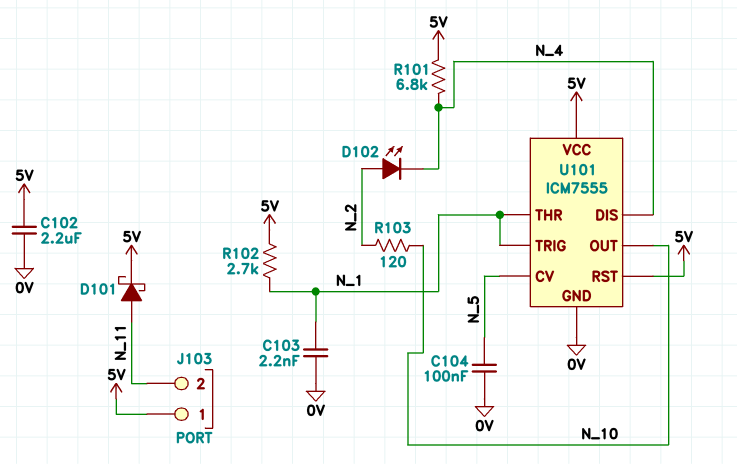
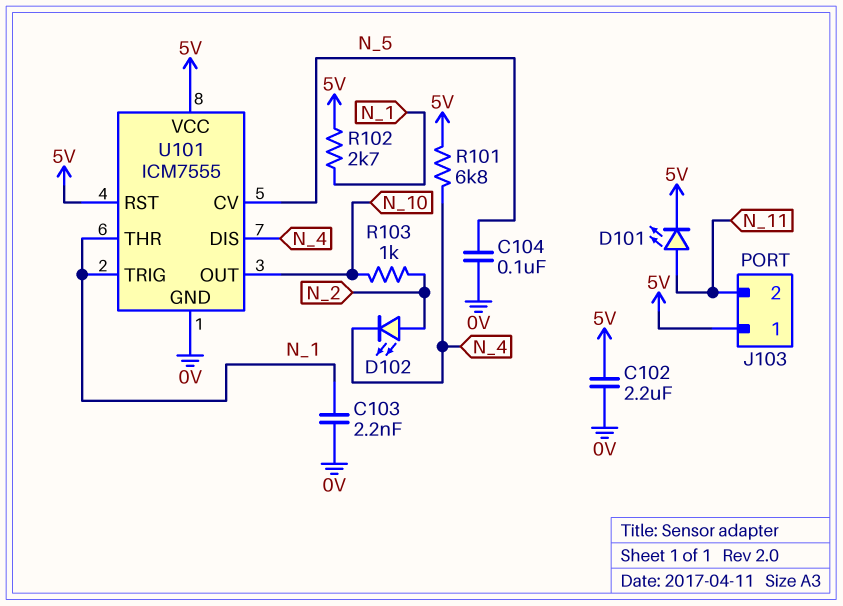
D101: schottky (A N_11, K 5V) -> LED (A N_11, K 5V)
R103: 120 (N_2, N_10) -> 1k (N_2, N_10)

